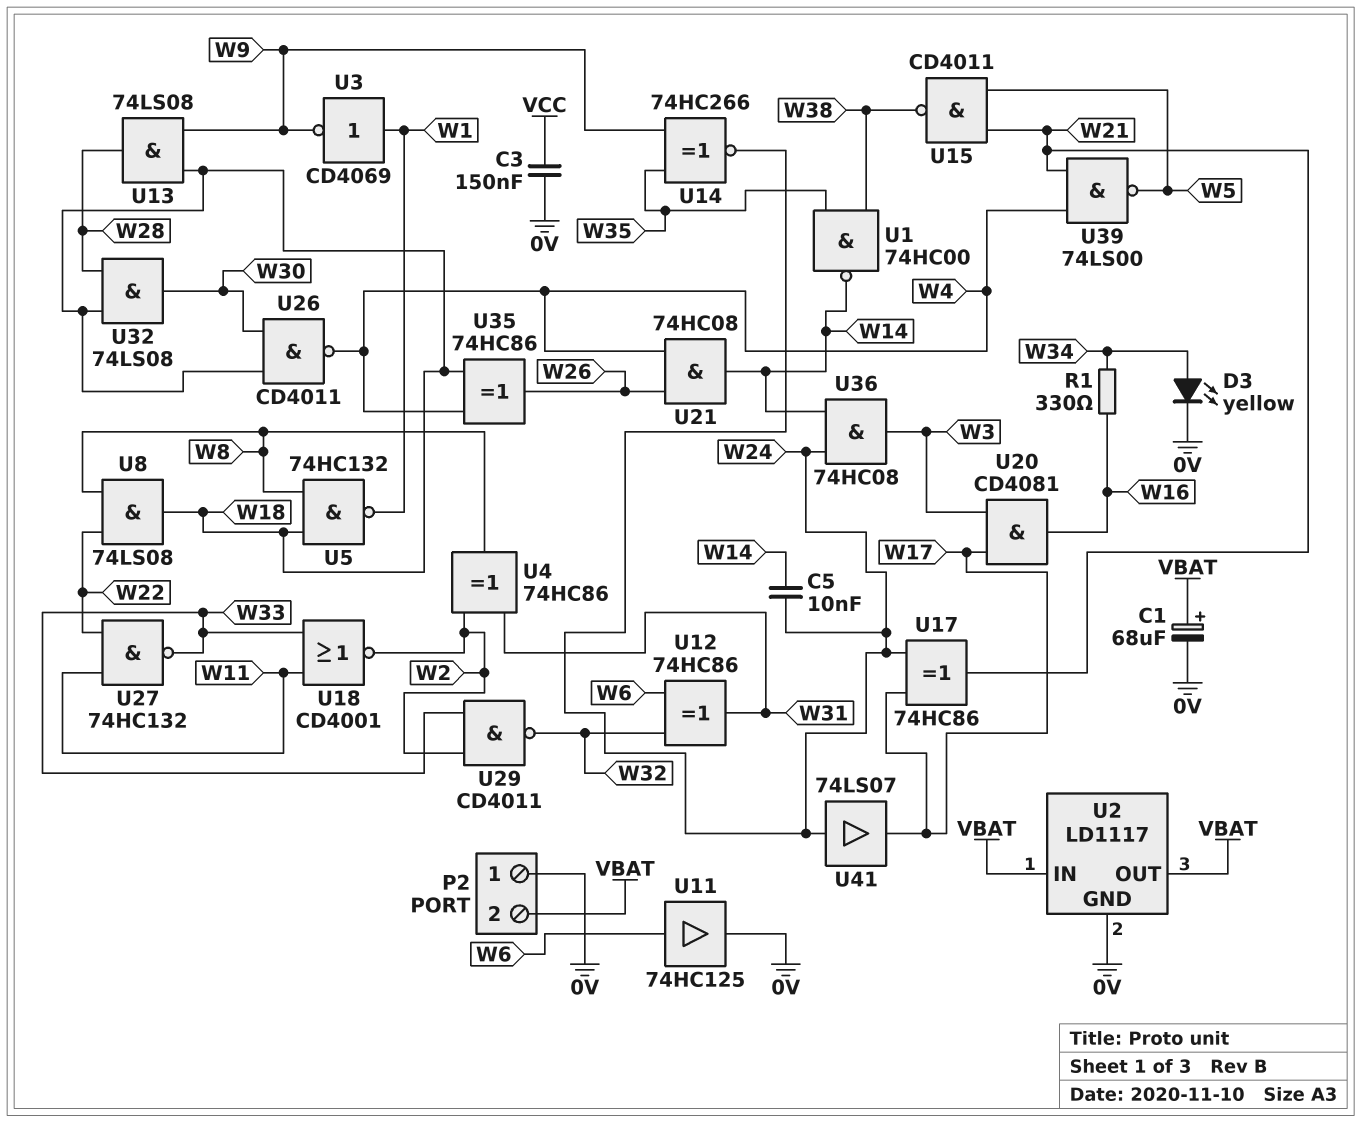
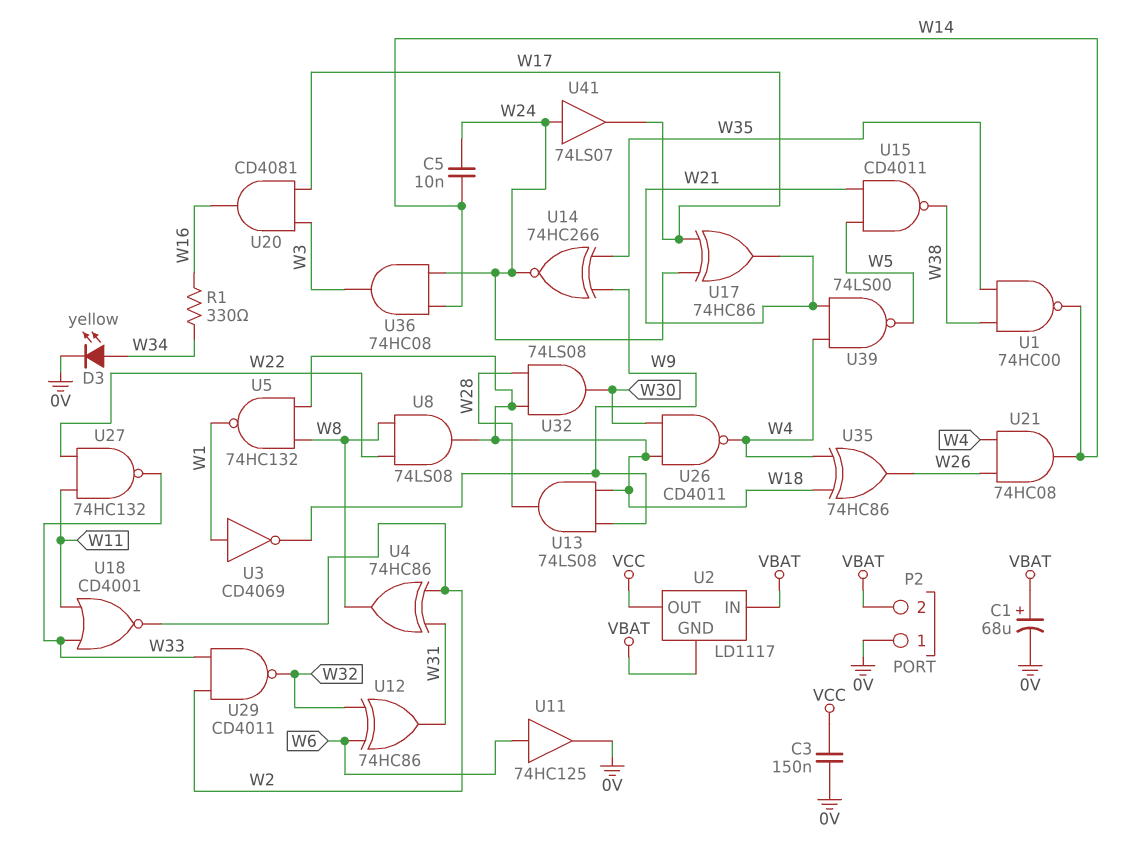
U2 pin GND: 0V -> VBAT
U2 pin OUT: VBAT -> VCC

